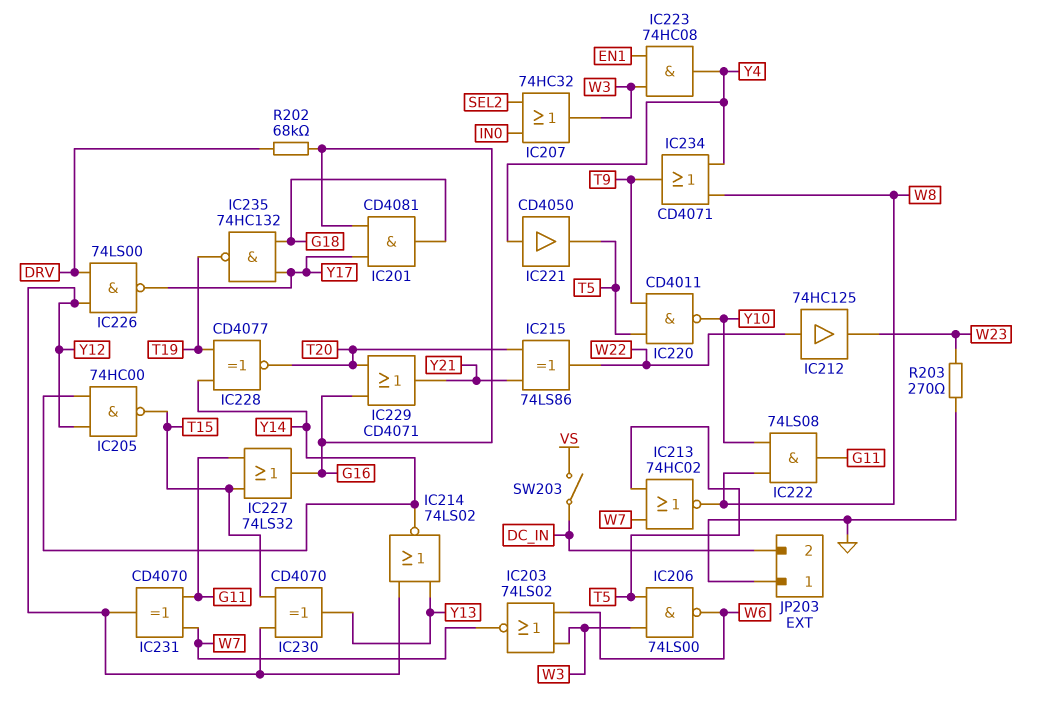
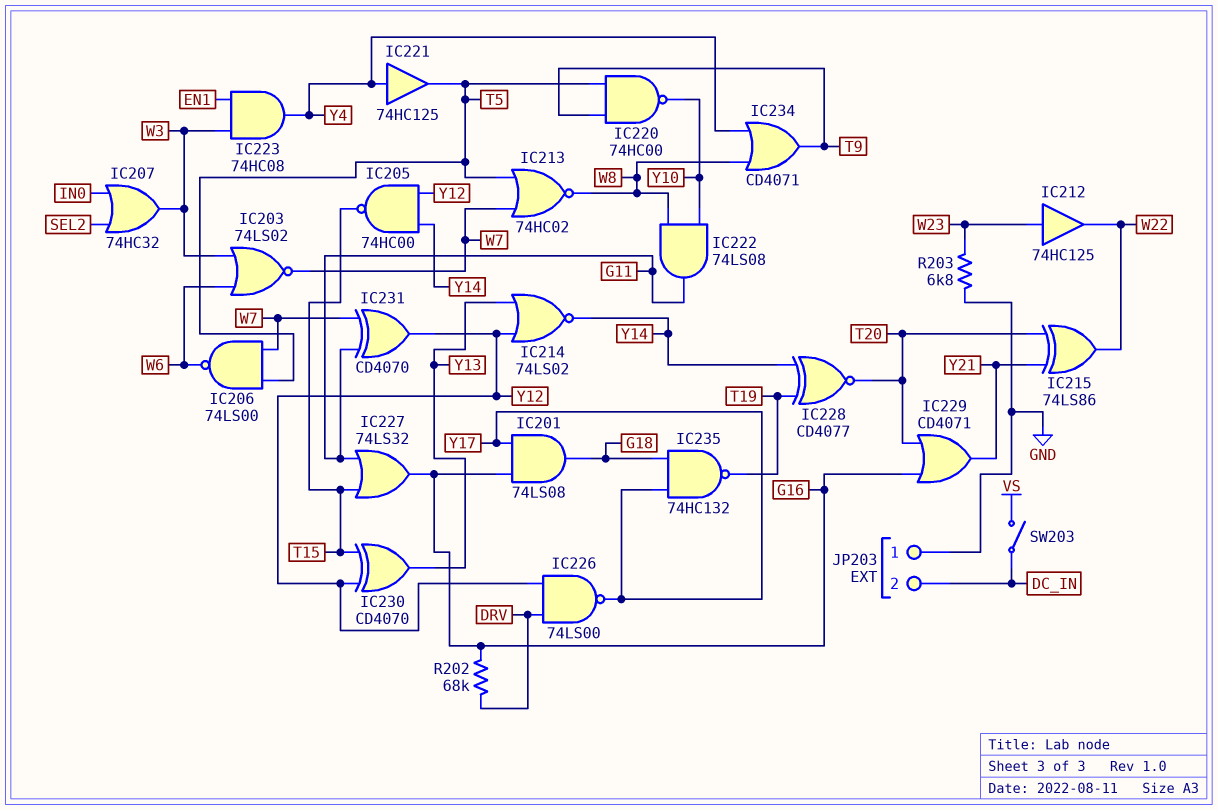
IC201: AND CD4081 (in G16, in Y17, out G18) -> AND 74LS08 (in G16, in Y17, out G18)
IC206: NAND 74LS00 (in T5, in W3, out W6) -> NAND 74LS00 (in T5, in W7, out W6)
IC212: buffer 74HC125 (in W22, out W23) -> buffer 74HC125 (in W23, out W22)
IC220: NAND CD4011 (in T5, in T9, out Y10) -> NAND 74HC00 (in T5, in T9, out Y10)
IC221: buffer CD4050 (in Y4, out T5) -> buffer 74HC125 (in Y4, out T5)
R203: 270 (GND, W23) -> 6.8k (GND, W23)

